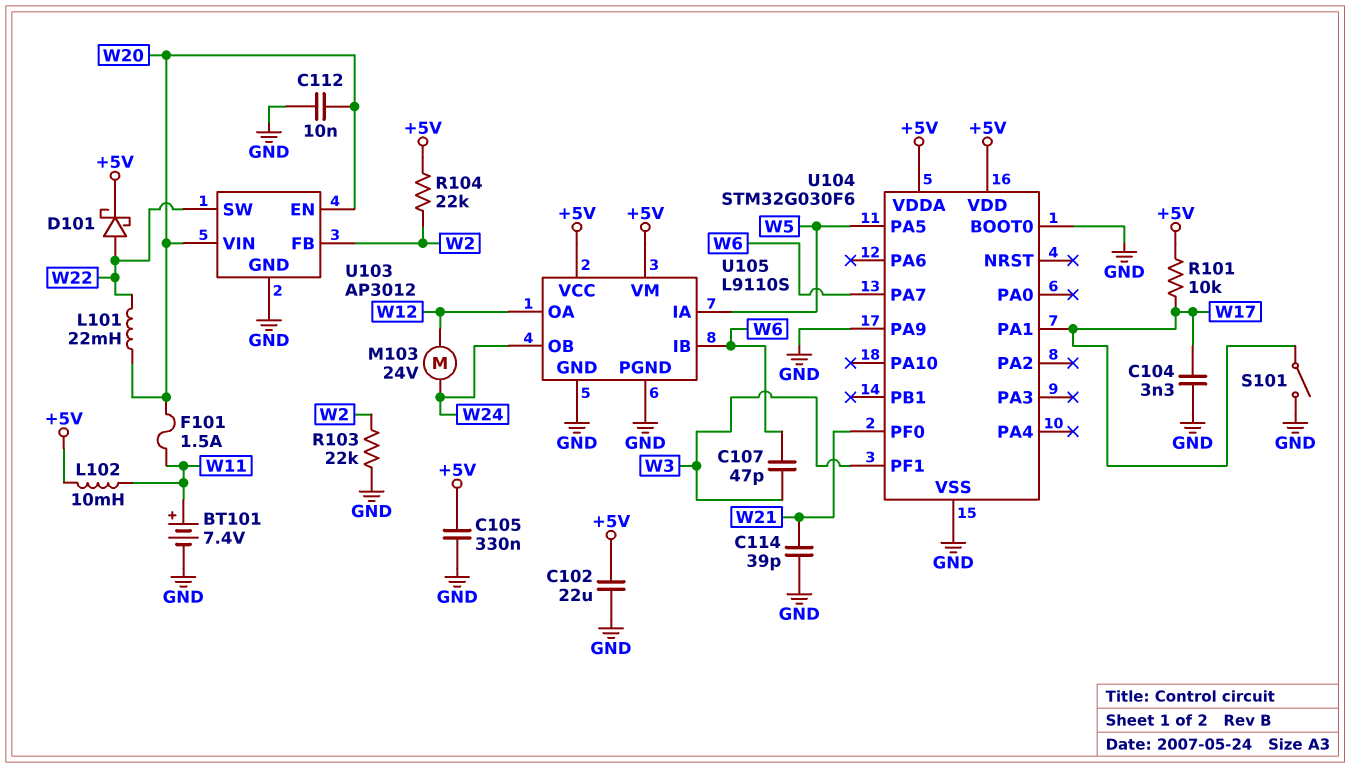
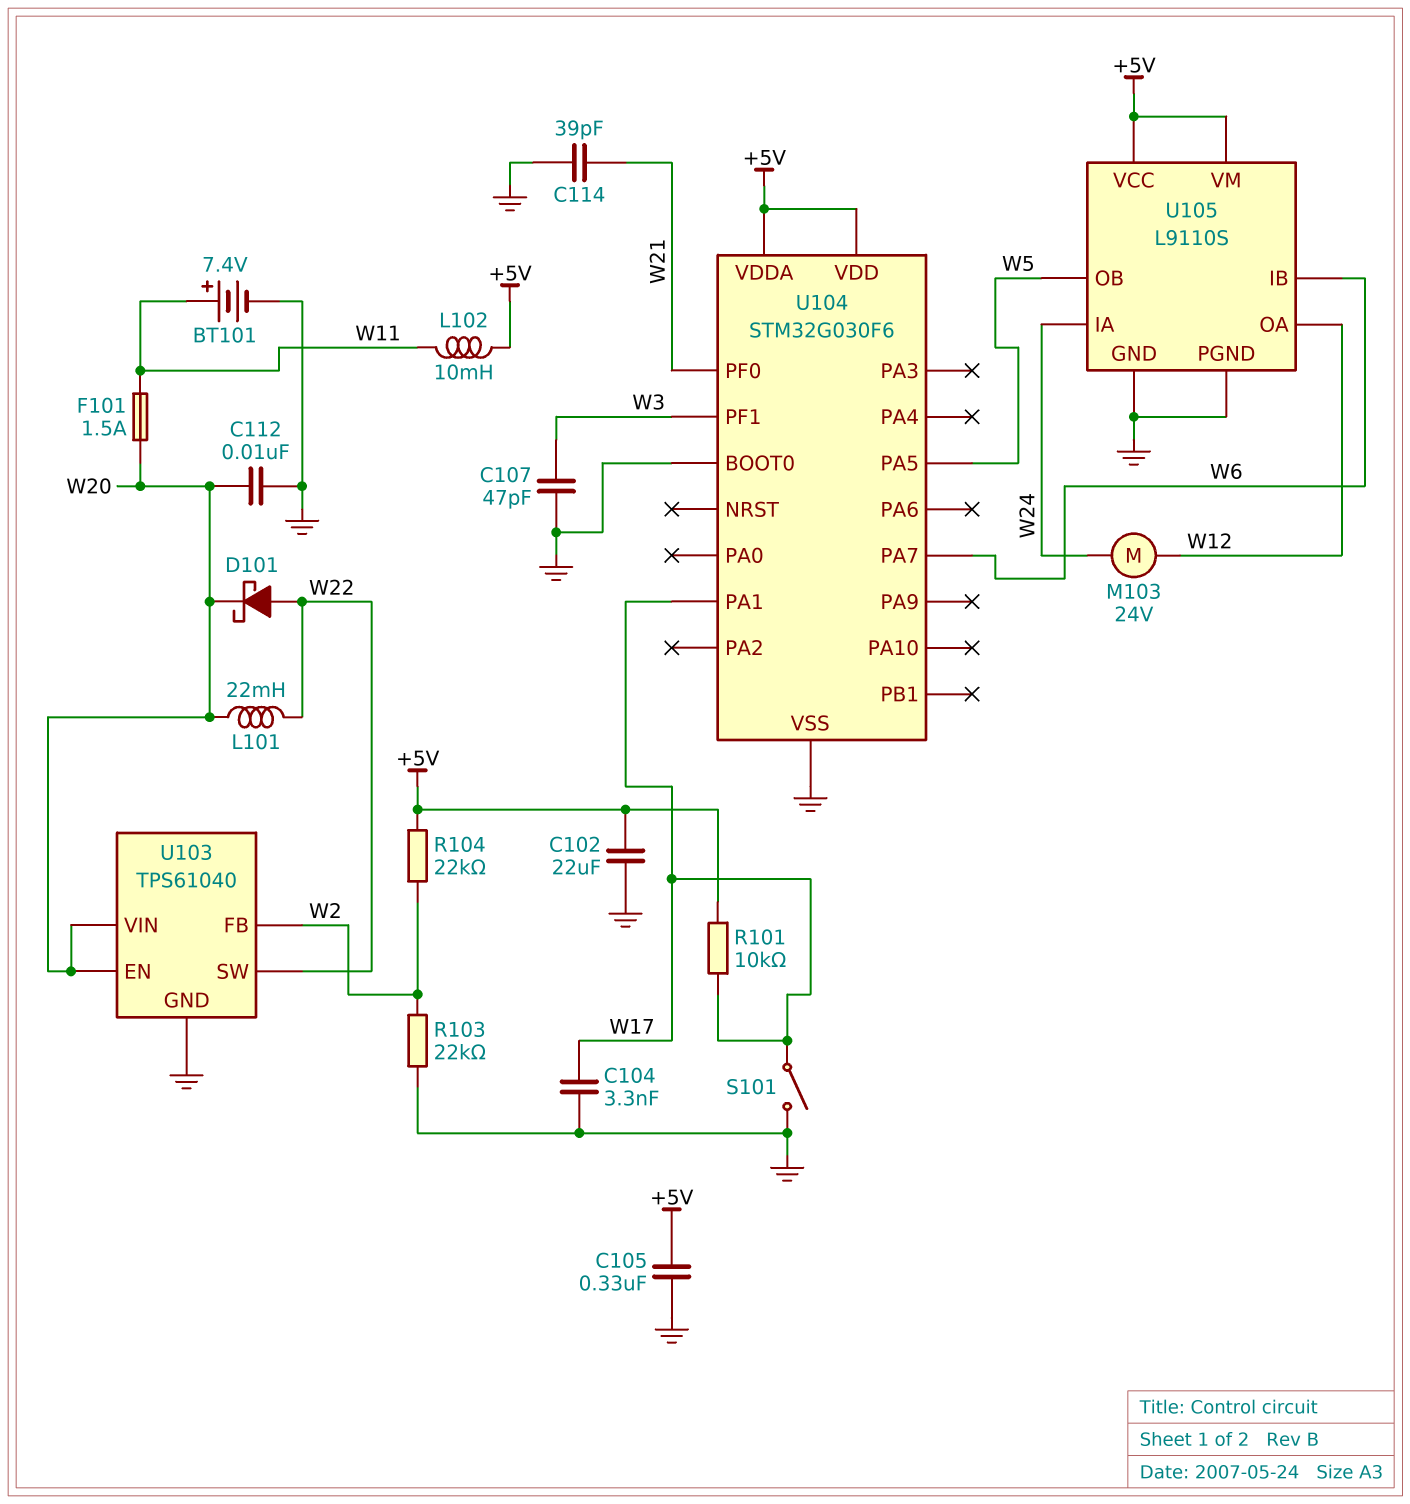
C107: 47pF (W3, W6) -> 47pF (GND, W3)
D101: schottky (A W22, K +5V) -> schottky (A W22, K W20)
U103: AP3012 -> TPS61040
U104 pin PA9: GND -> none
U105 pin IA: W5 -> W24
U105 pin OB: W24 -> W5

